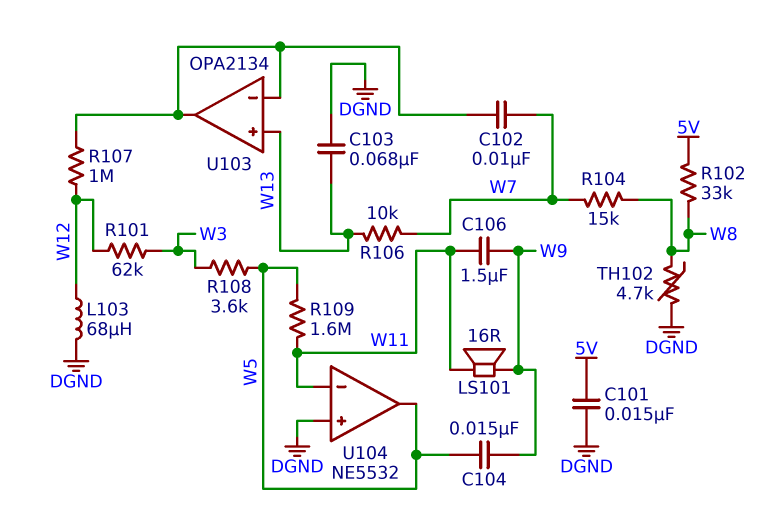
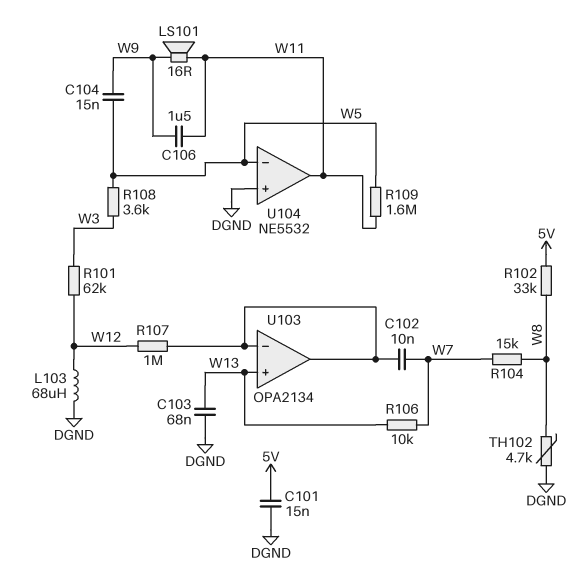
U104 pin in-: W11 -> W5
U104 pin out: W5 -> W11

